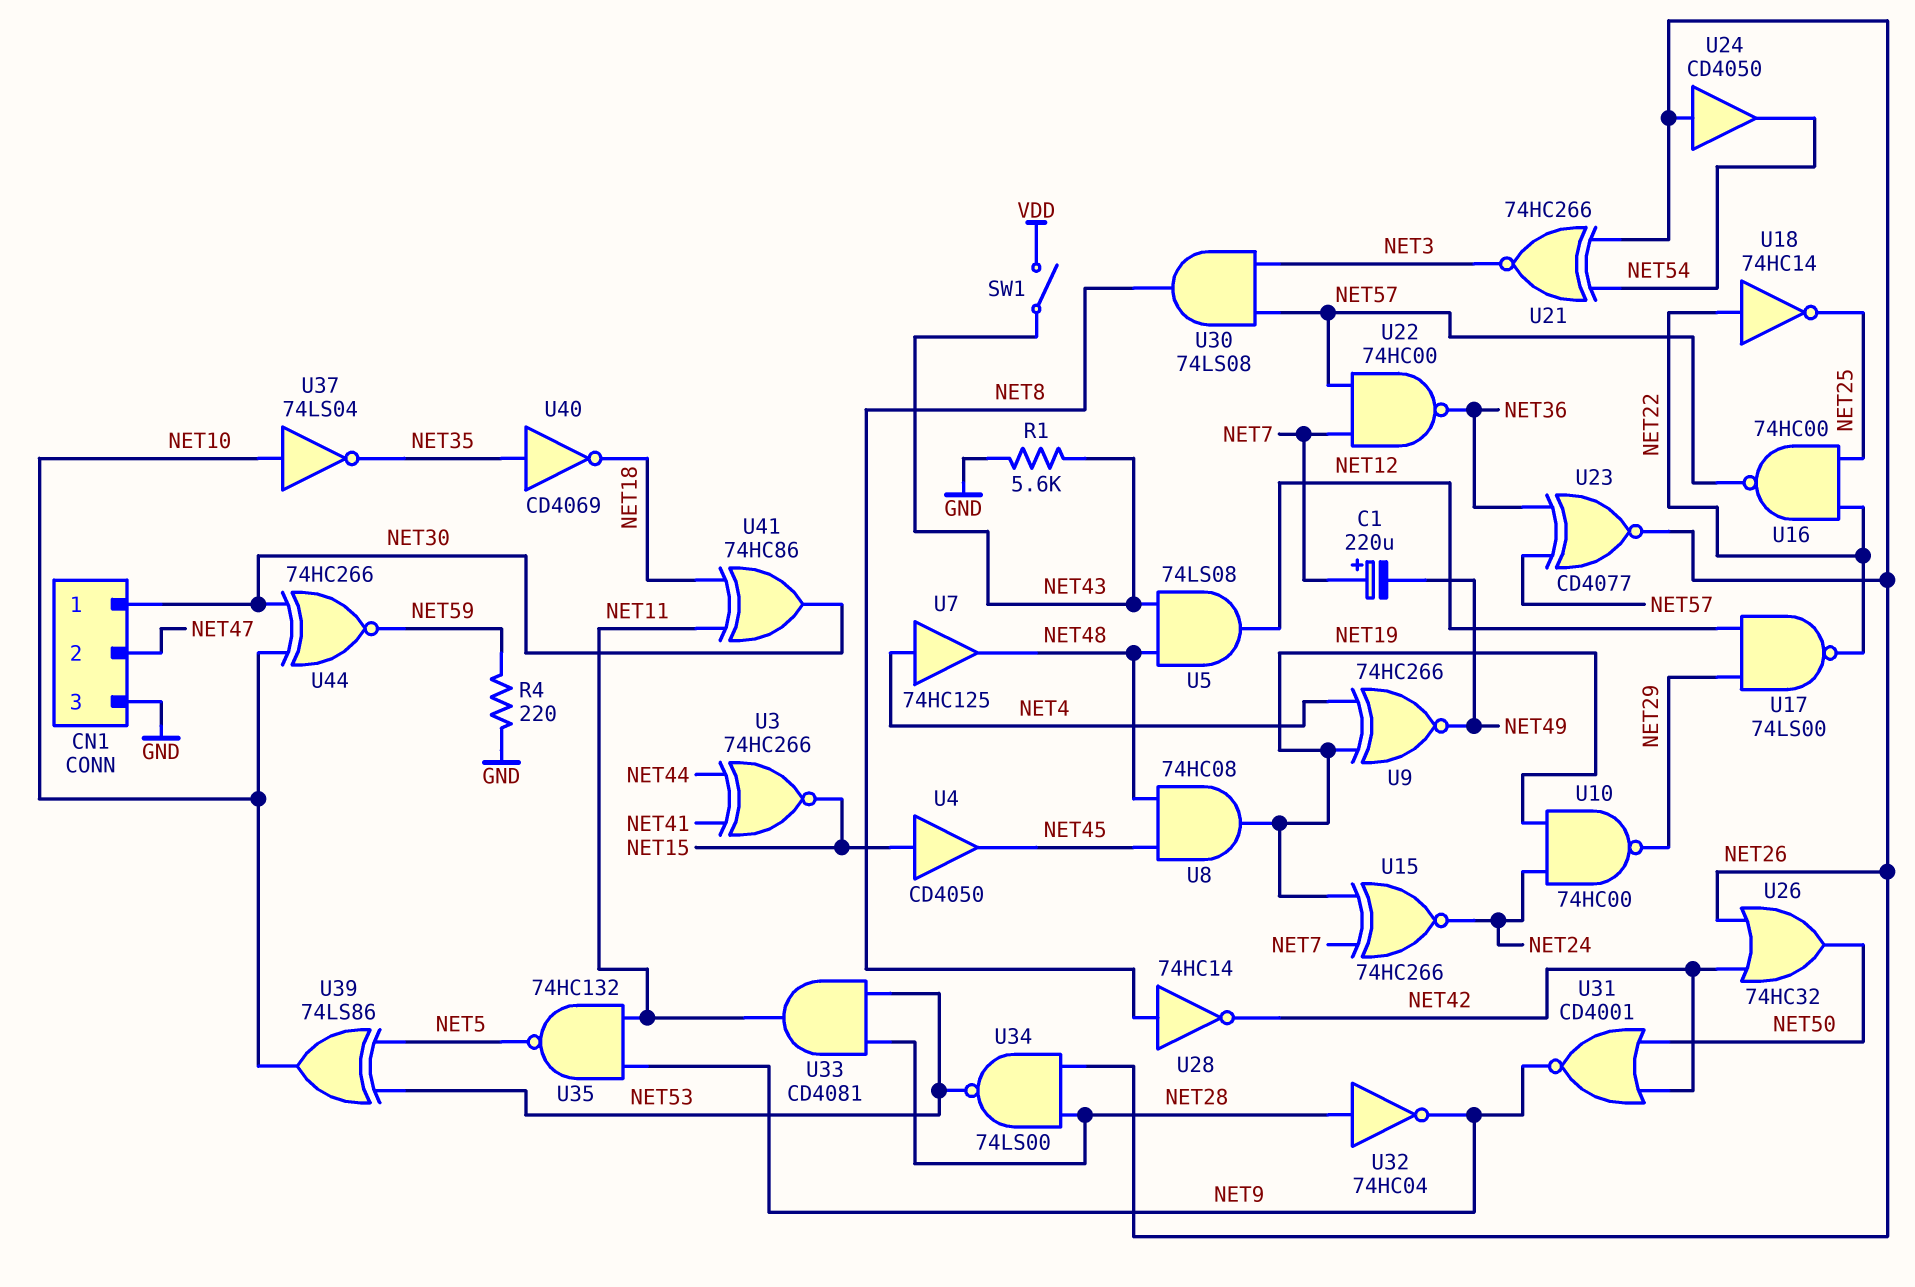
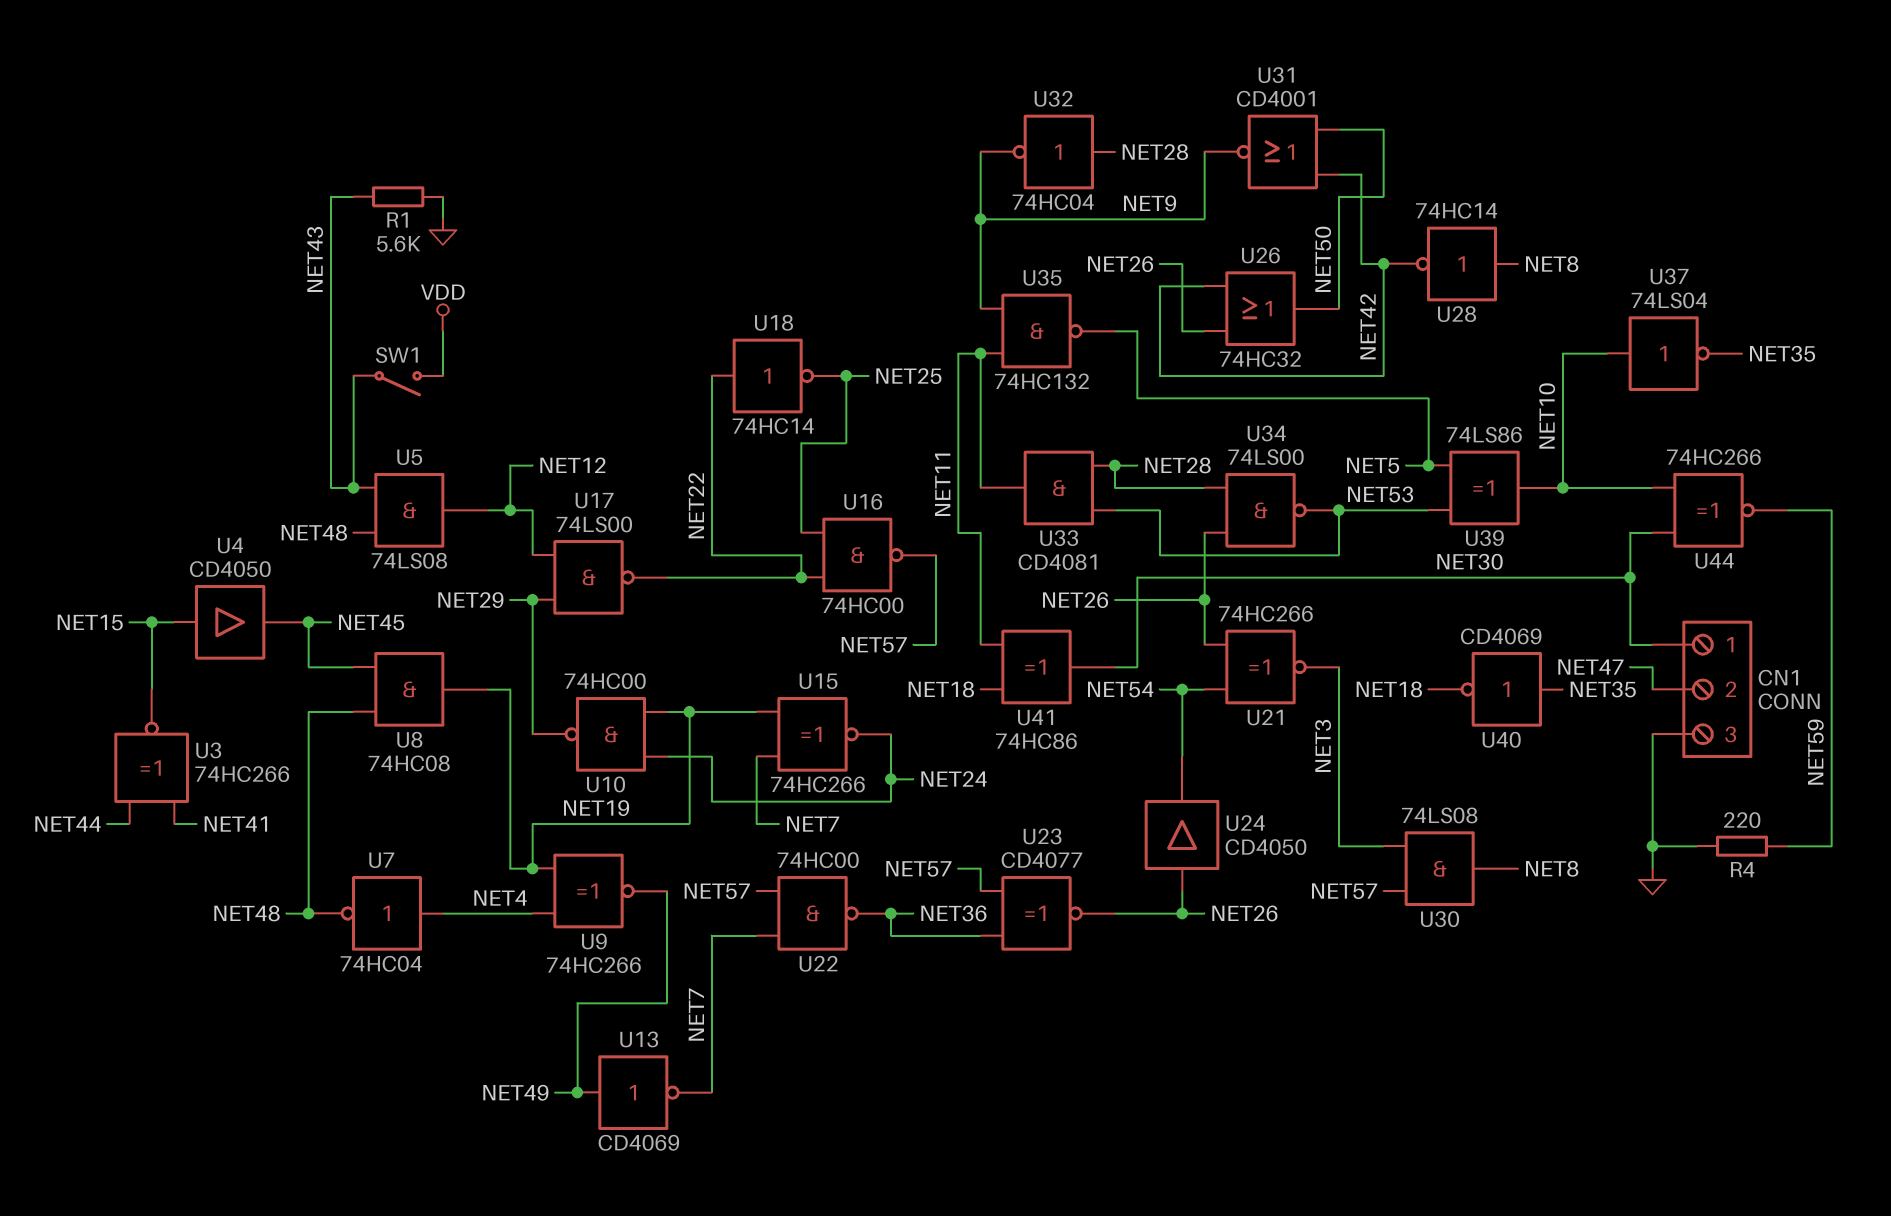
C1: 220uF (plus NET7, minus NET49) -> none
U7: buffer 74HC125 (in NET4, out NET48) -> NOT 74HC04 (in NET4, out NET48)
U13: none -> NOT CD4069 (in NET49, out NET7)

